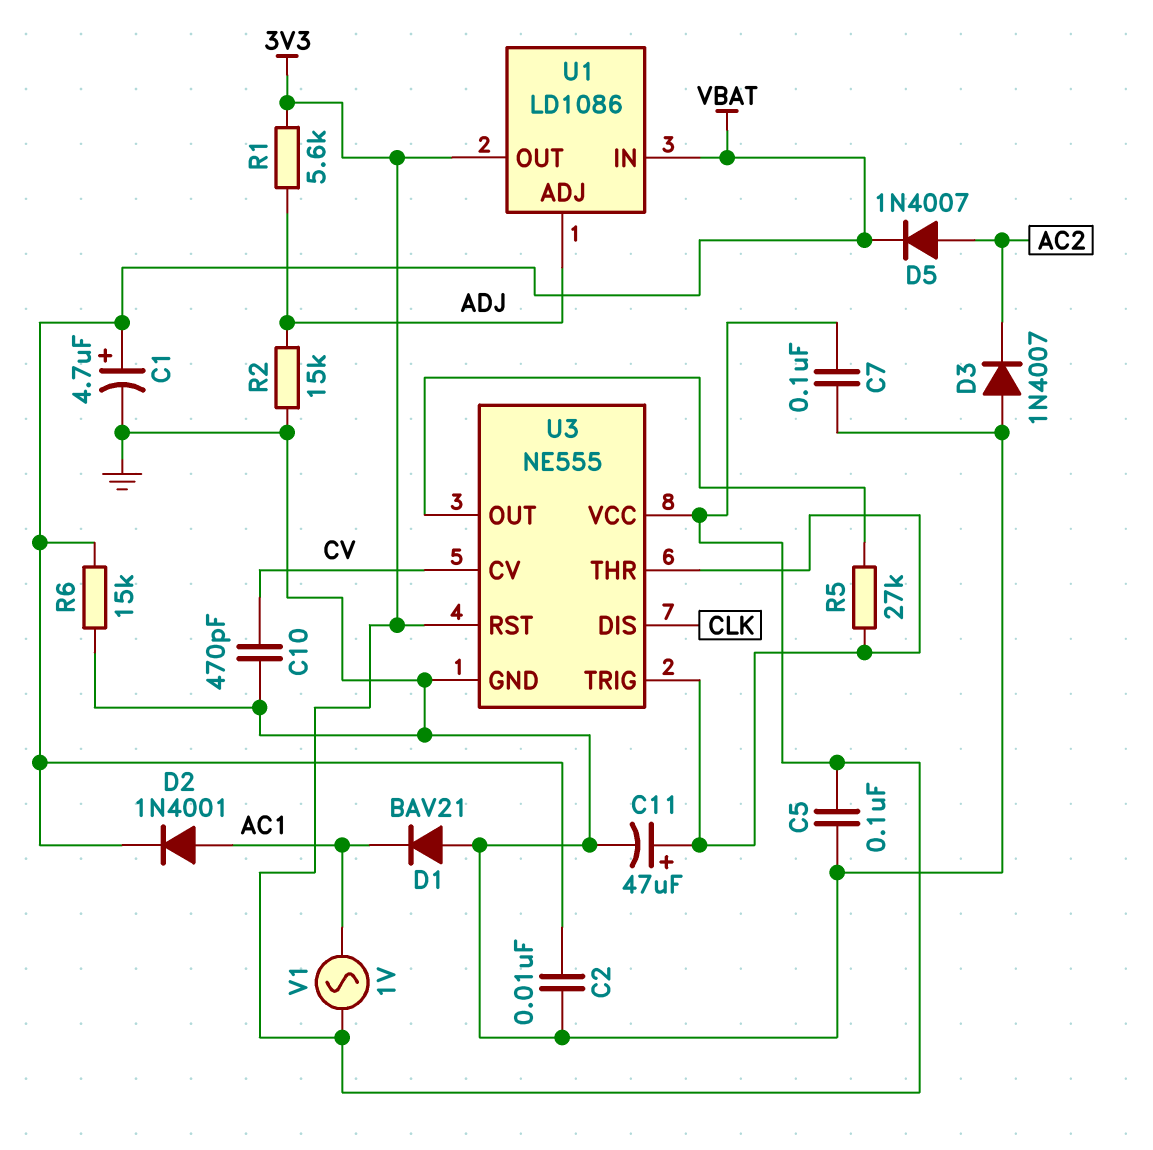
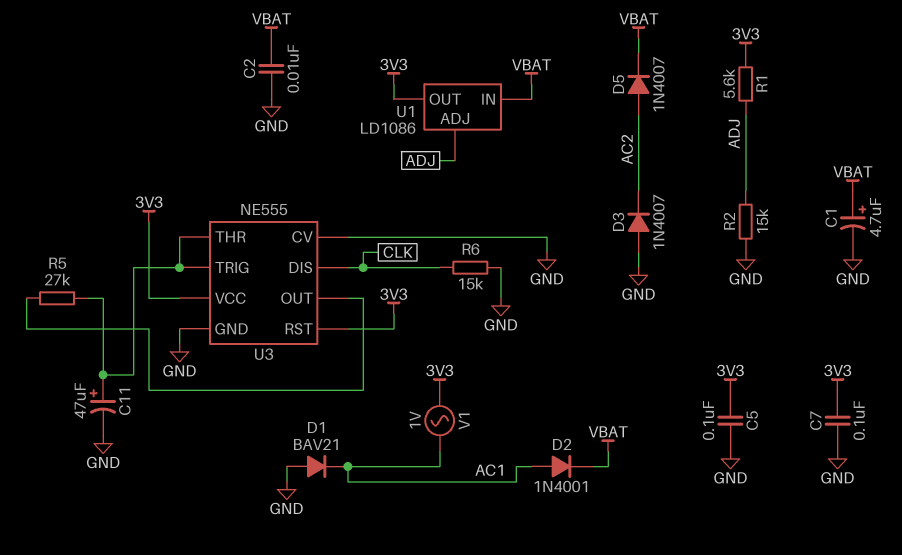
C10: 470pF (CV, GND) -> none
R6: 15k (GND, VBAT) -> 15k (CLK, GND)
U3 pin CV: CV -> GND

